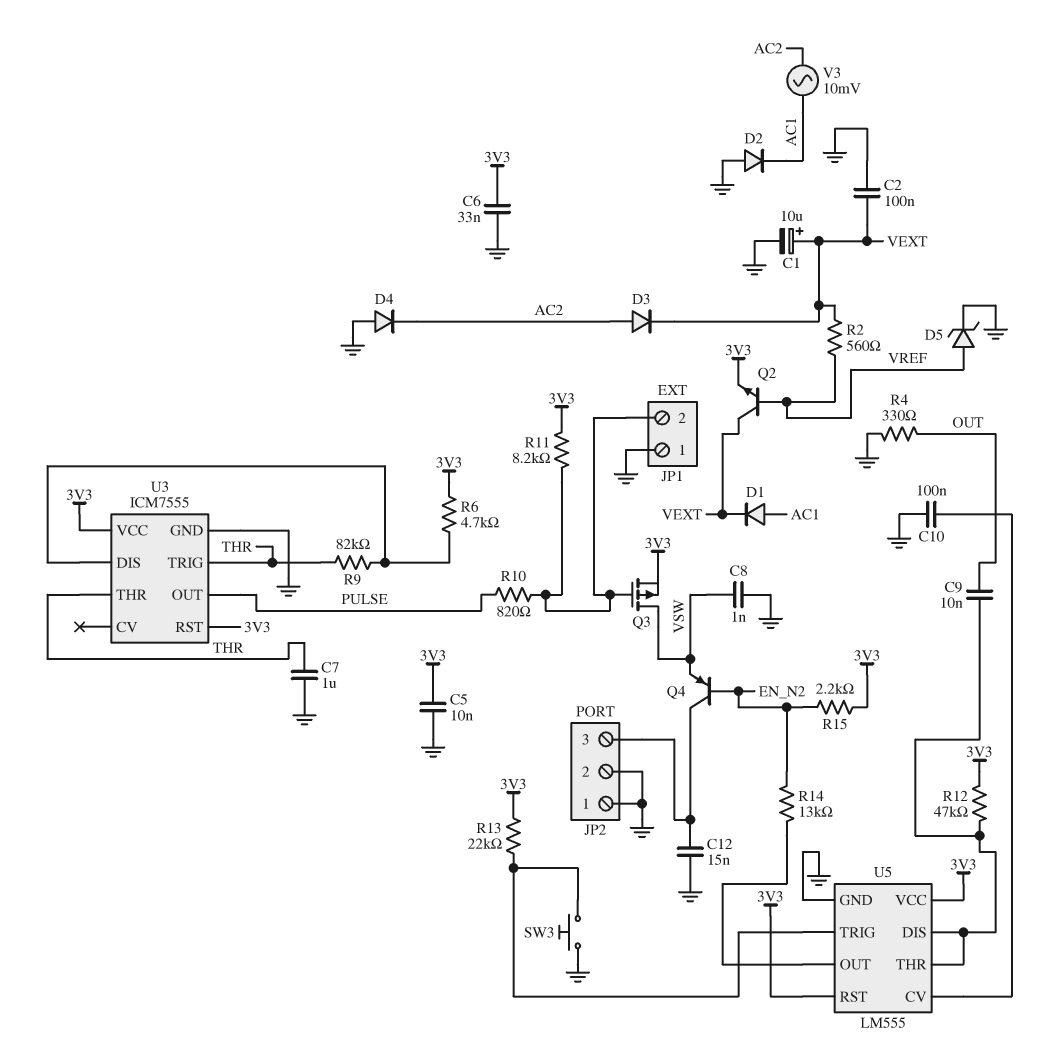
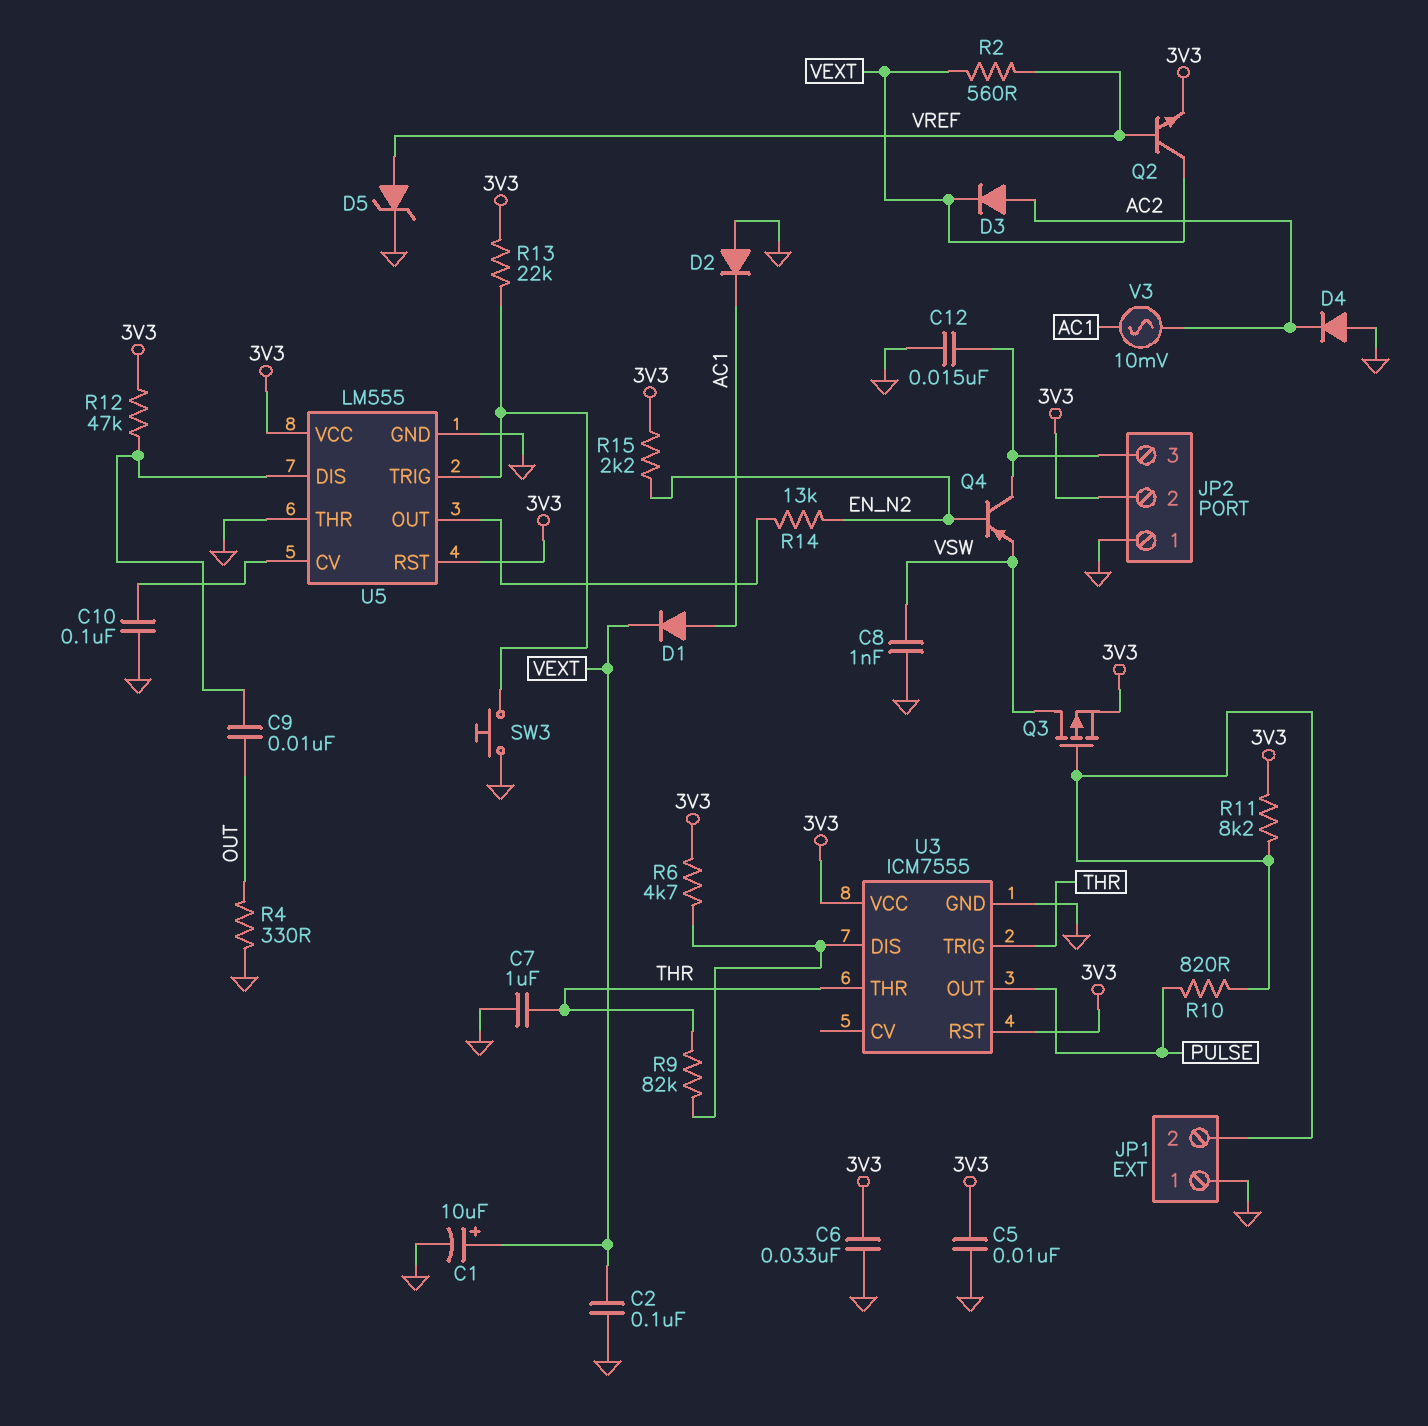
JP2 pin 2: GND -> 3V3
U5 pin THR: U5/DIS -> GND

